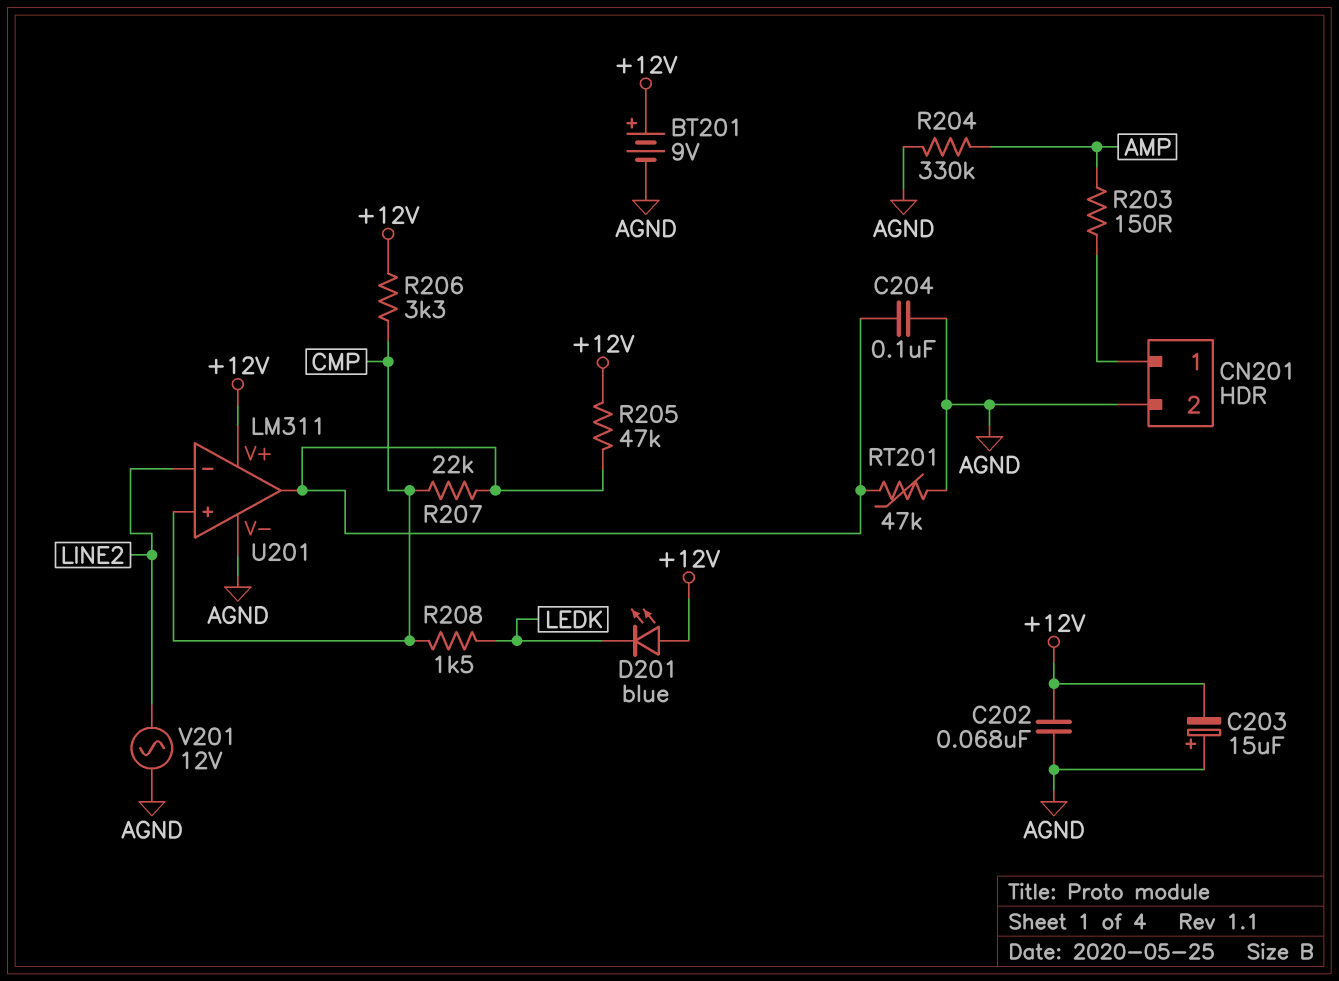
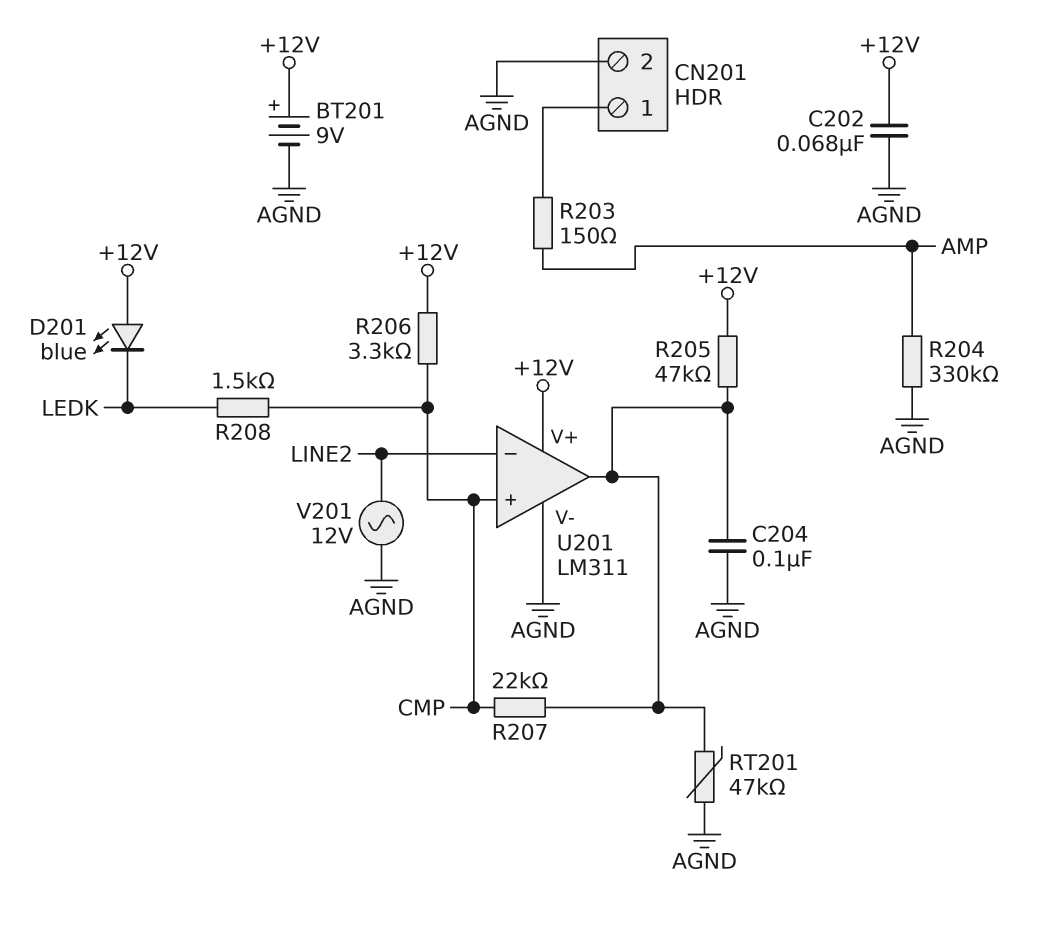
C203: 15uF (plus AGND, minus +12V) -> none

